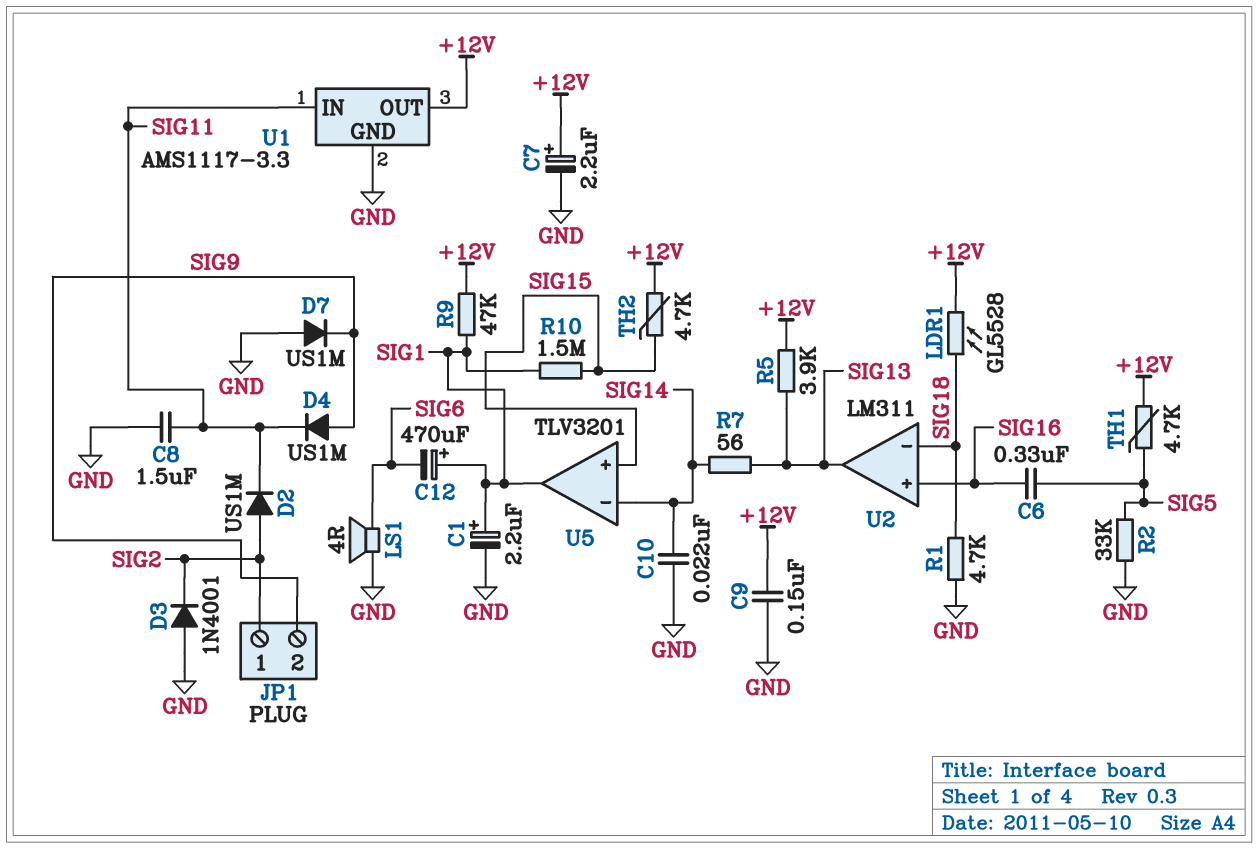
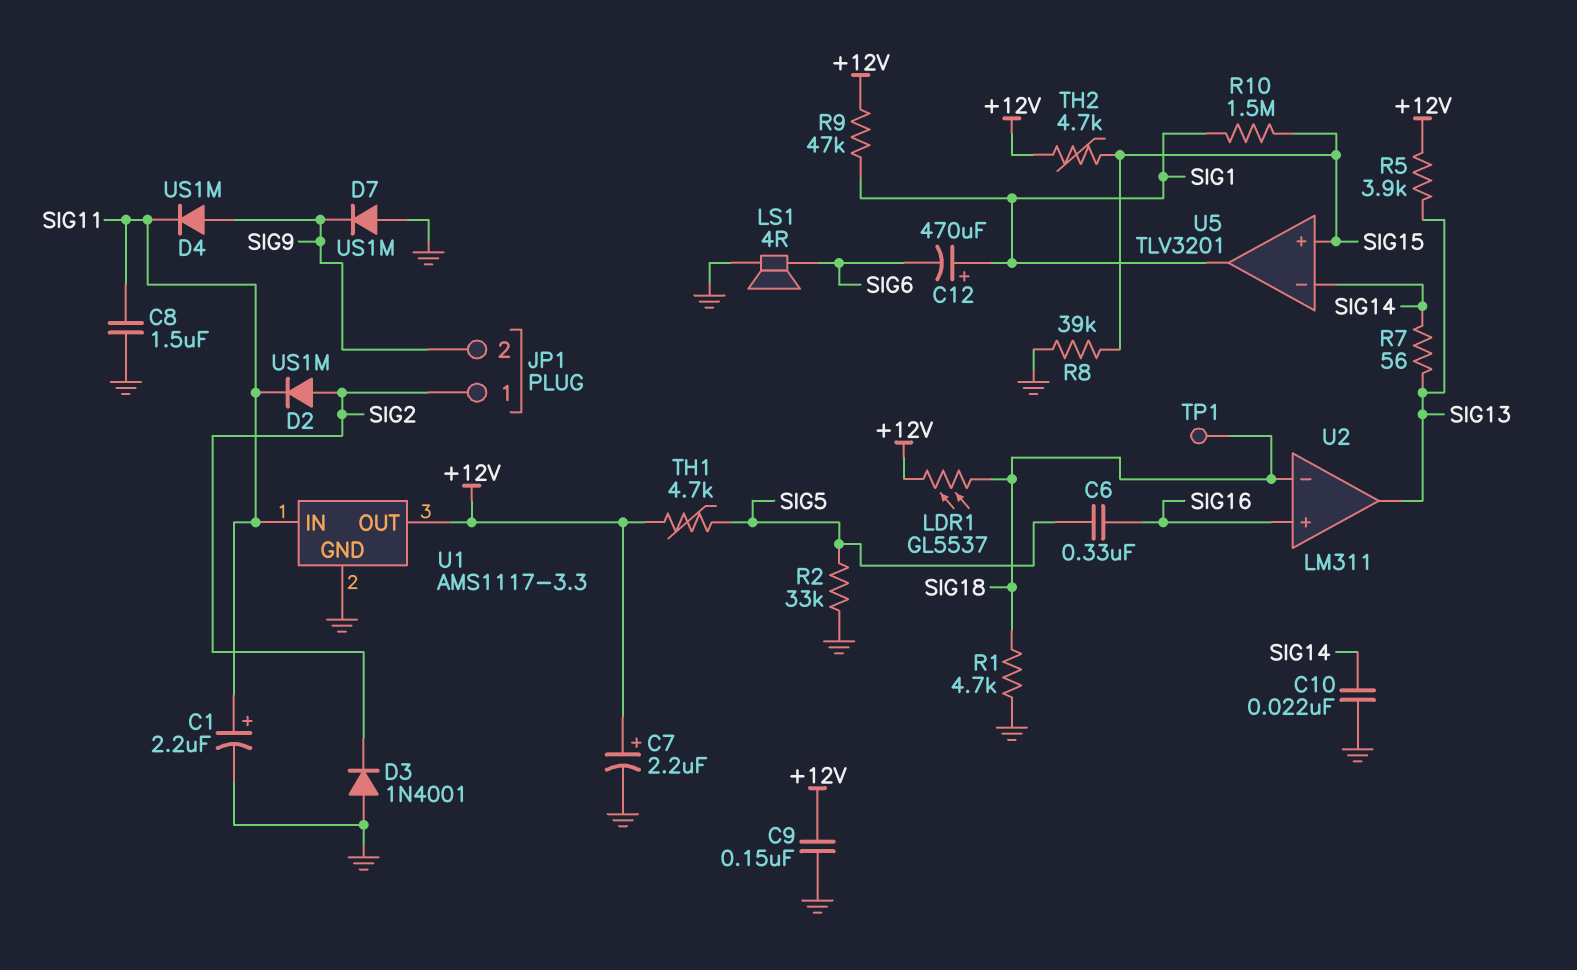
C1: 2.2uF (plus SIG1, minus GND) -> 2.2uF (plus SIG11, minus GND)
LDR1: GL5528 (+12V, SIG18) -> GL5537 (+12V, SIG18)
R8: none -> 39k (GND, SIG15)
TP1: none -> test point (SIG18)

